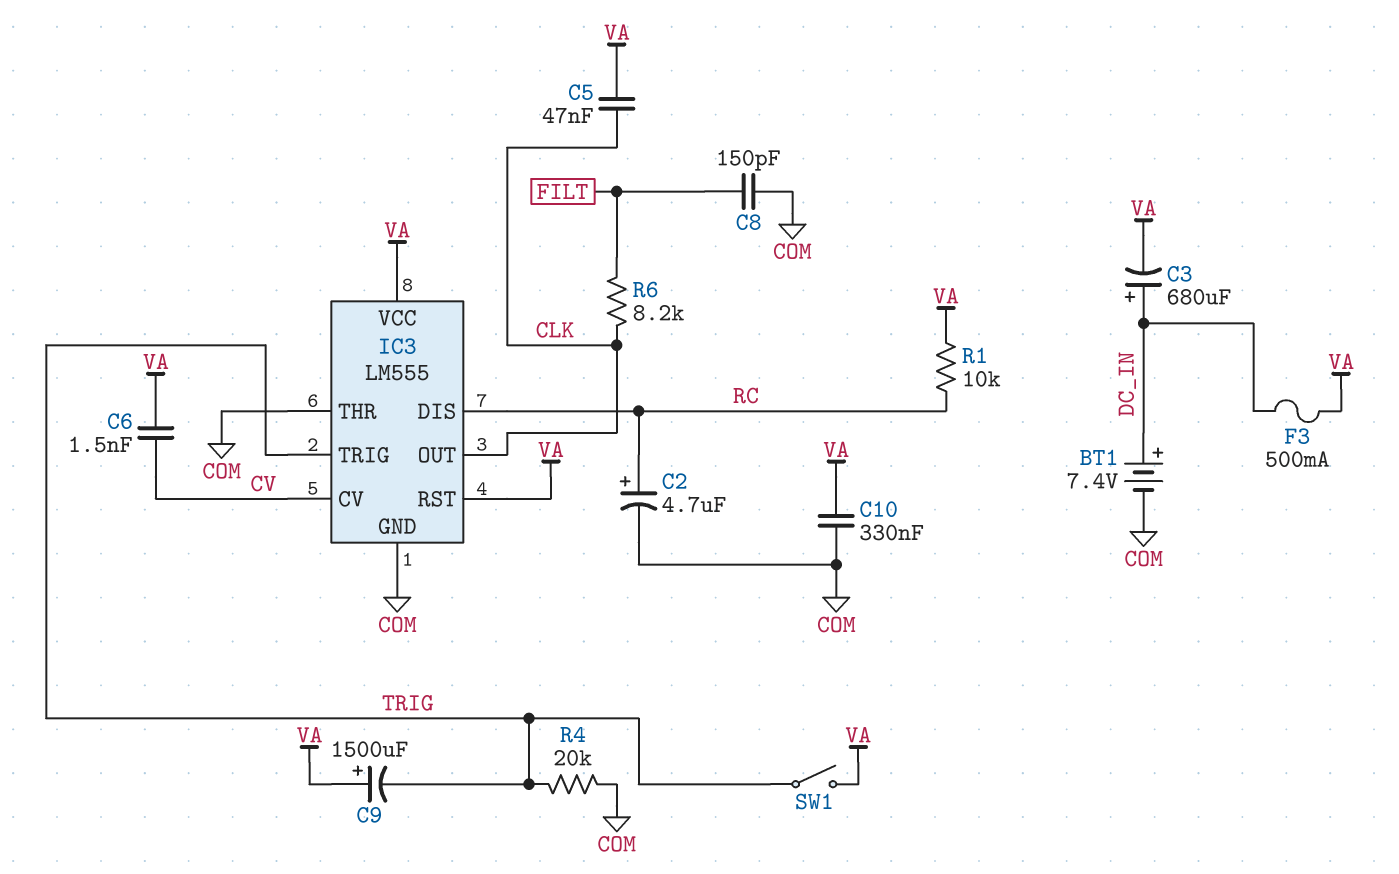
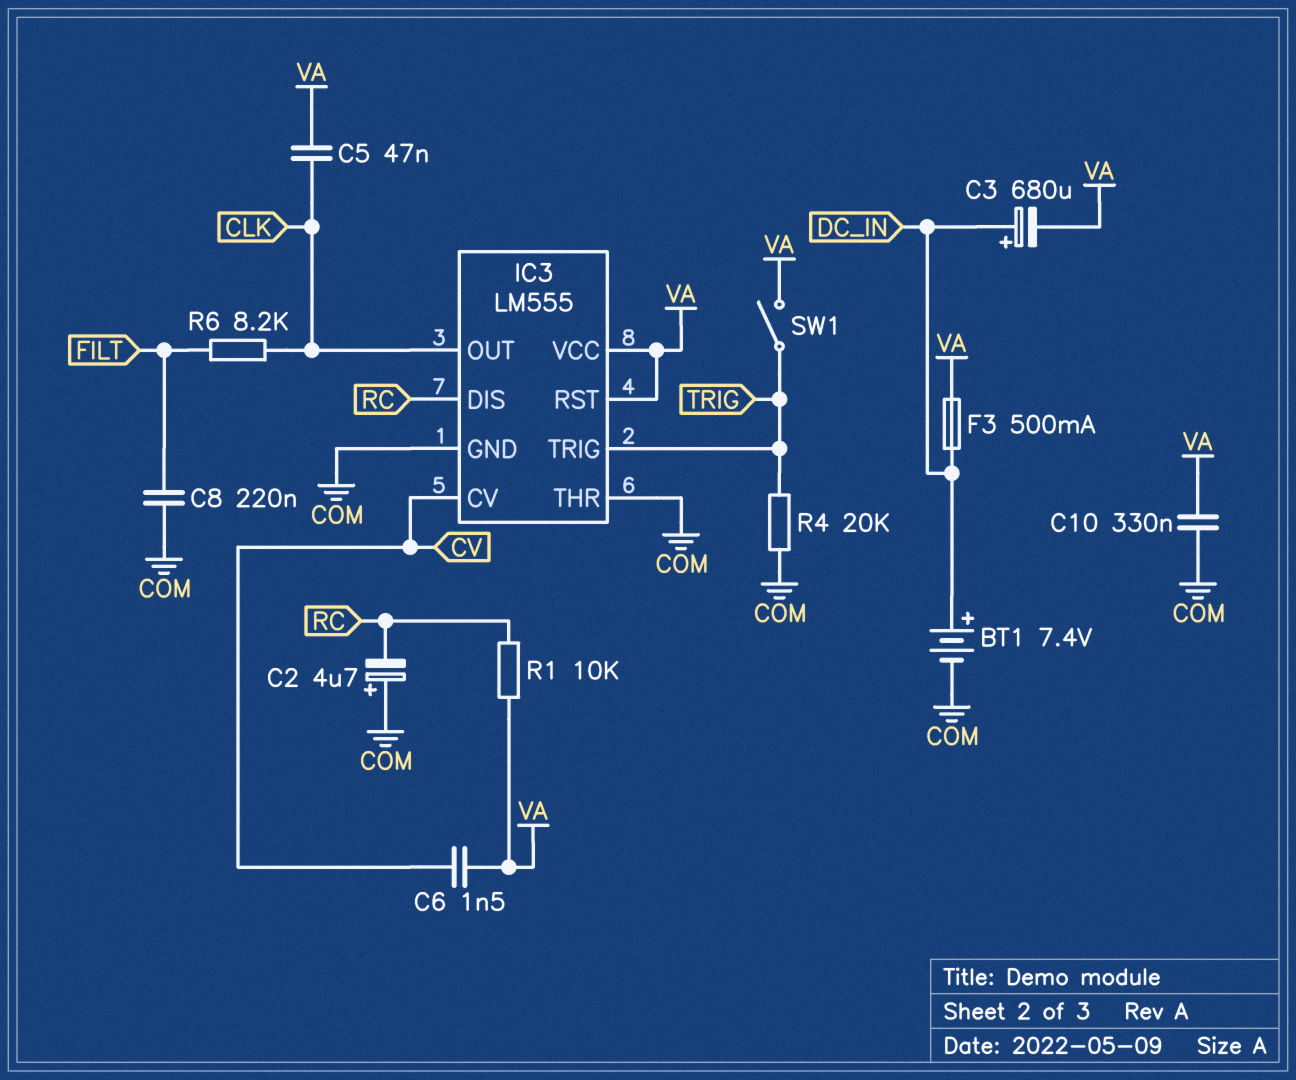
C2: 4.7uF (plus RC, minus COM) -> 4.7uF (plus COM, minus RC)
C8: 150pF (COM, FILT) -> 220nF (COM, FILT)
C9: 1500uF (plus VA, minus TRIG) -> none

